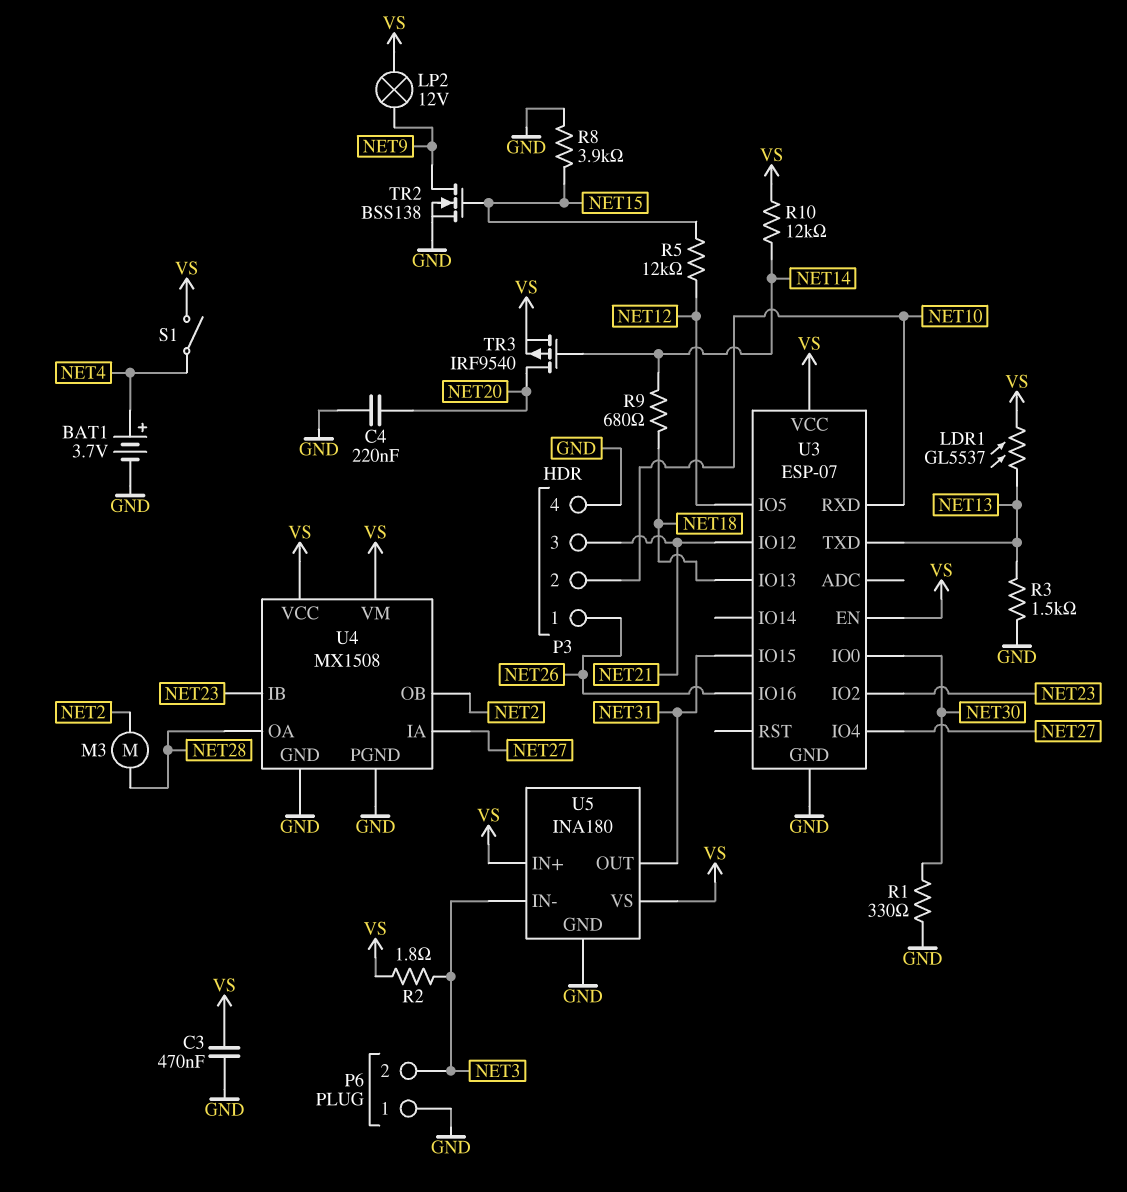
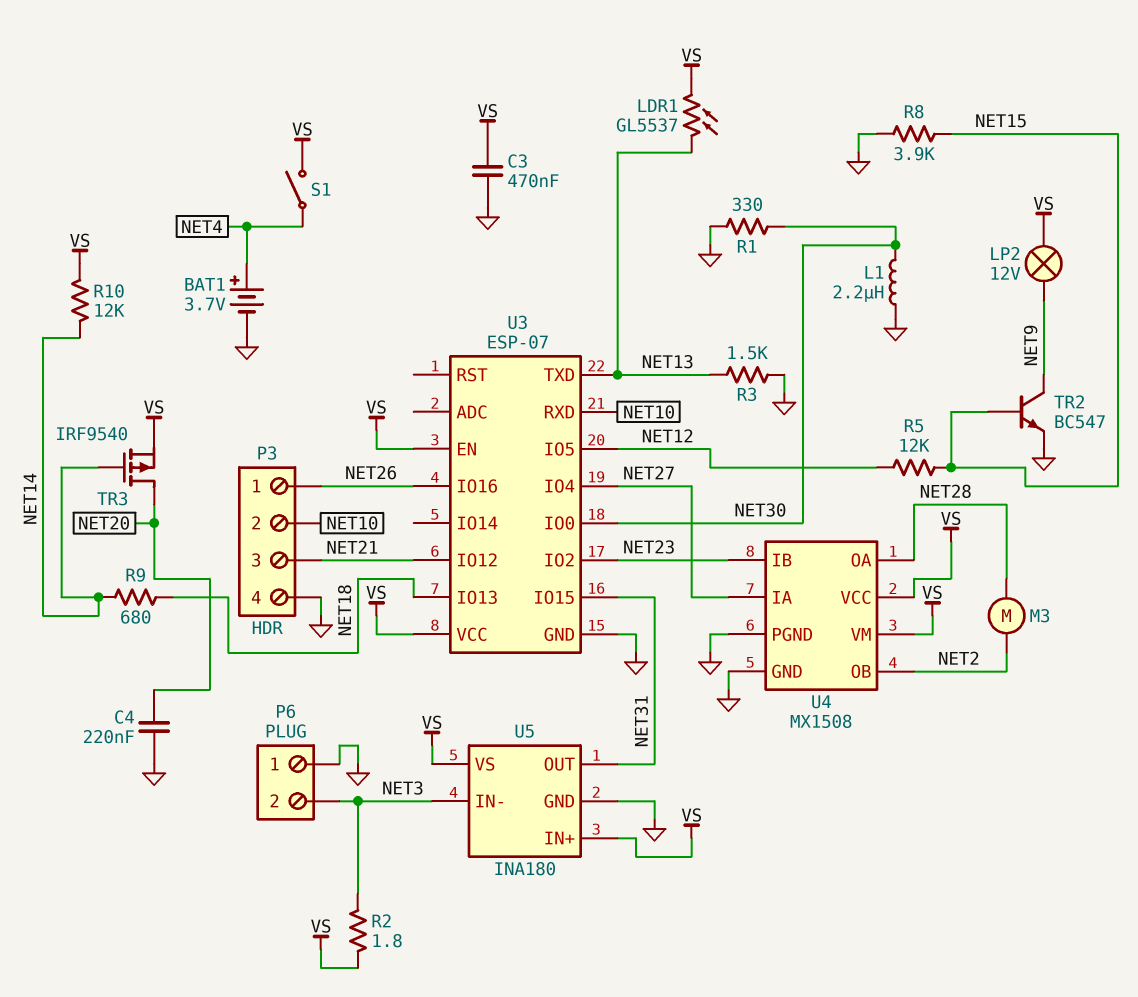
L1: none -> 2.2uH (GND, NET30)
TR2: NMOS BSS138 (G NET15, D NET9, S GND) -> NPN BC547 (B NET15, C NET9, E GND)

